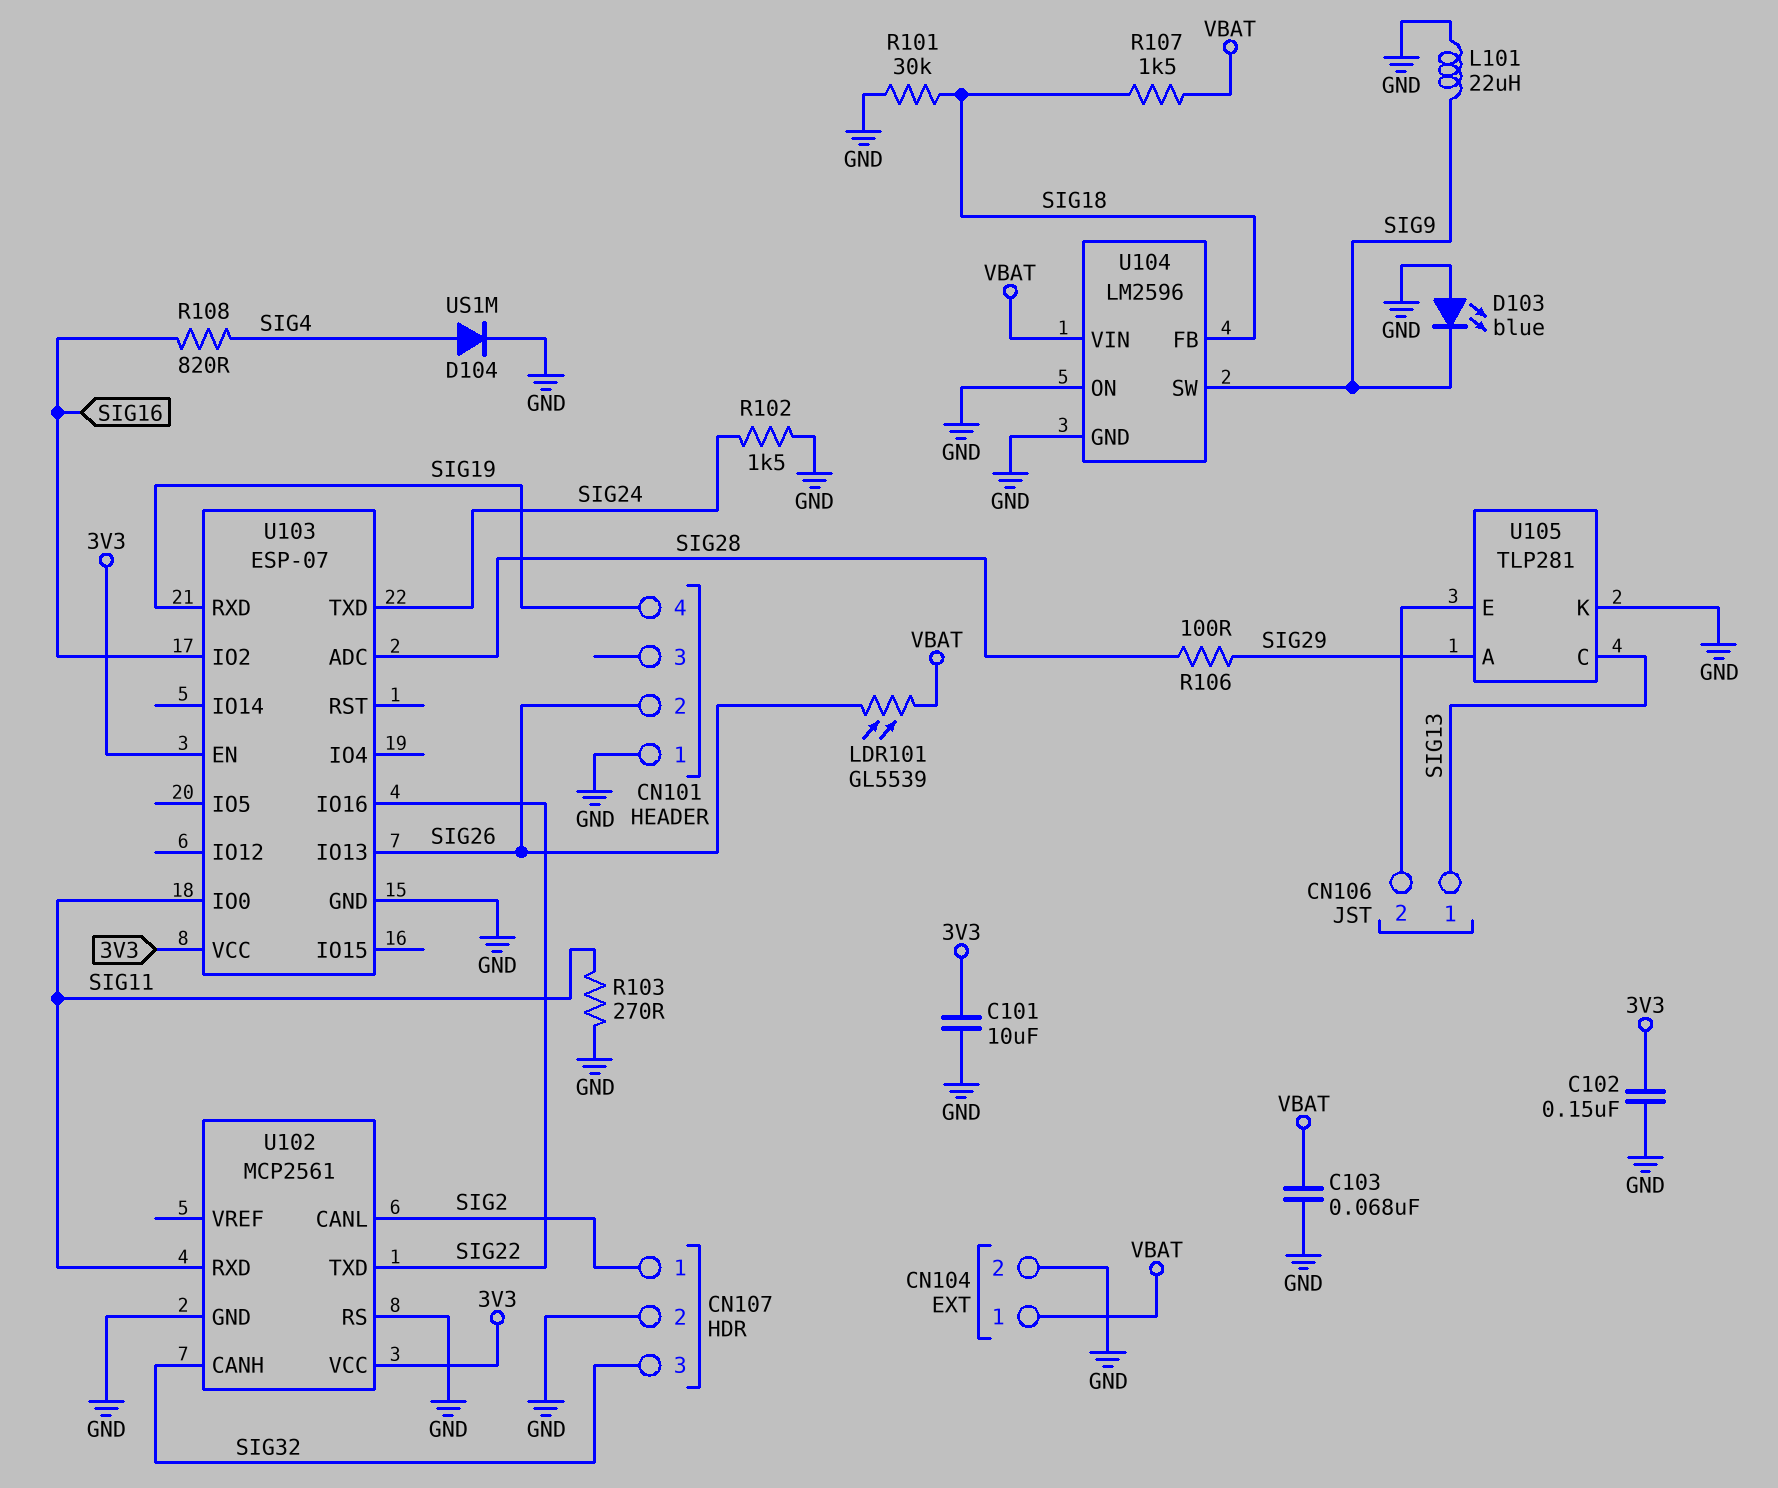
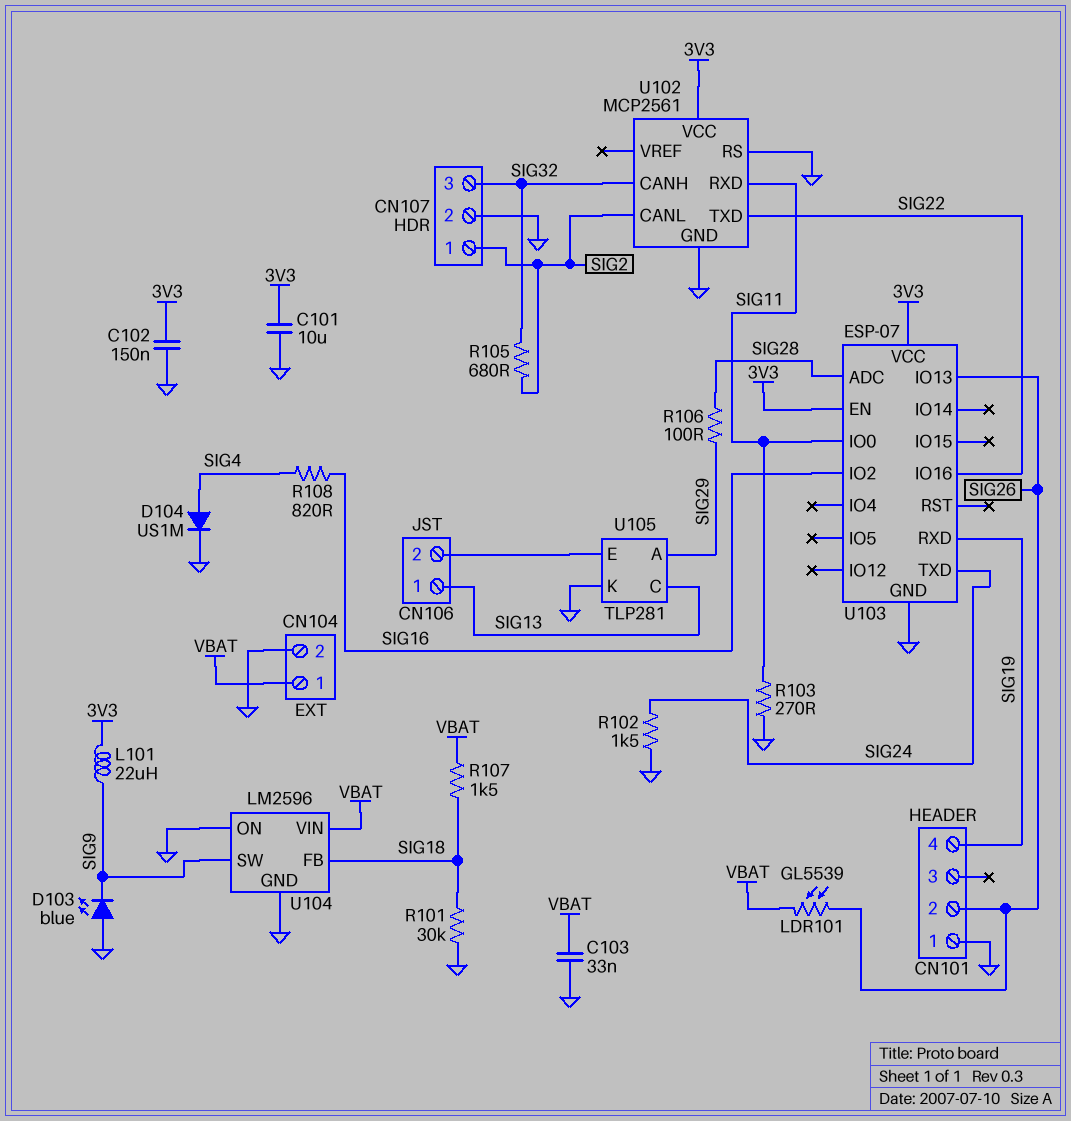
C103: 68nF (GND, VBAT) -> 33nF (GND, VBAT)
L101: 22uH (GND, SIG9) -> 22uH (3V3, SIG9)
R105: none -> 680 (SIG2, SIG32)

